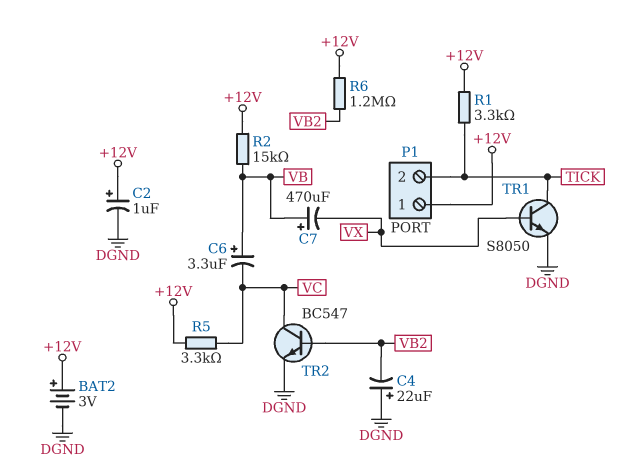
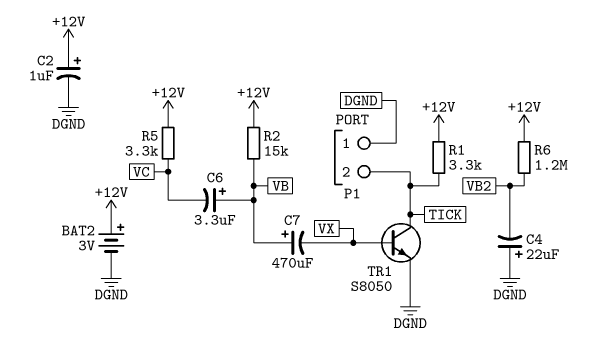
P1 pin 1: +12V -> DGND
TR2: NPN BC547 (B VB2, C VC, E DGND) -> none

